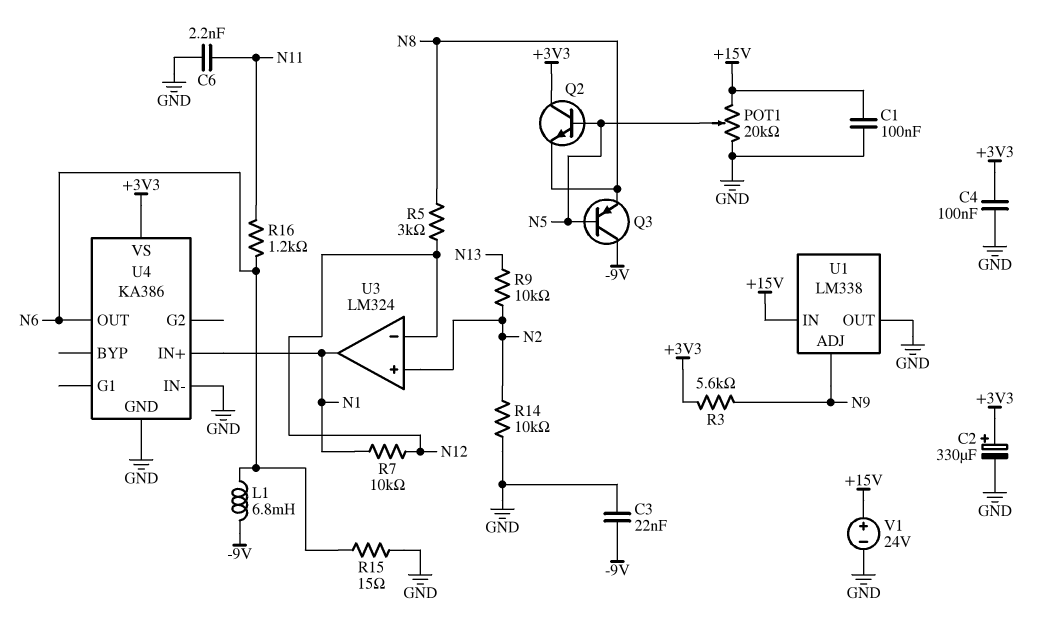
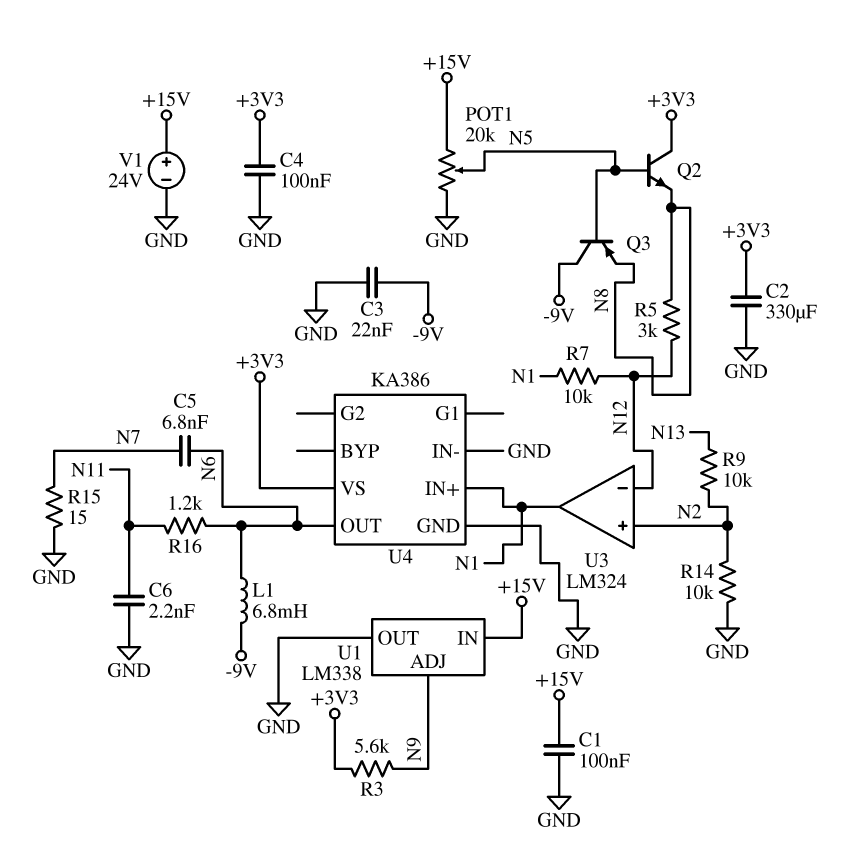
C2: 330uF (plus +3V3, minus GND) -> 330uF (+3V3, GND)
C5: none -> 6.8nF (N6, N7)
R15: 15 (GND, N6) -> 15 (GND, N7)

